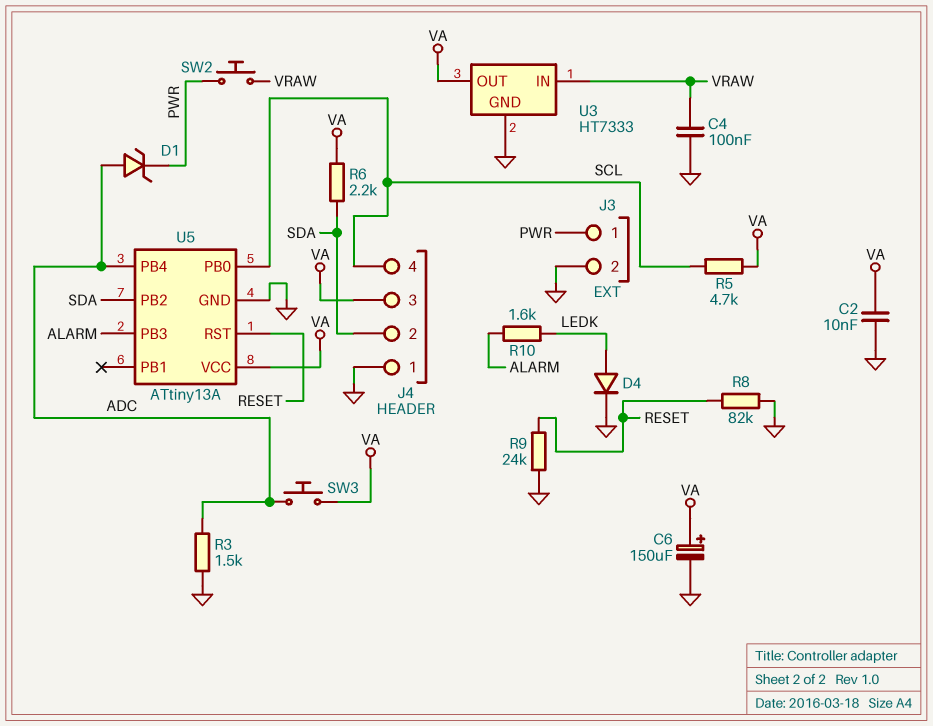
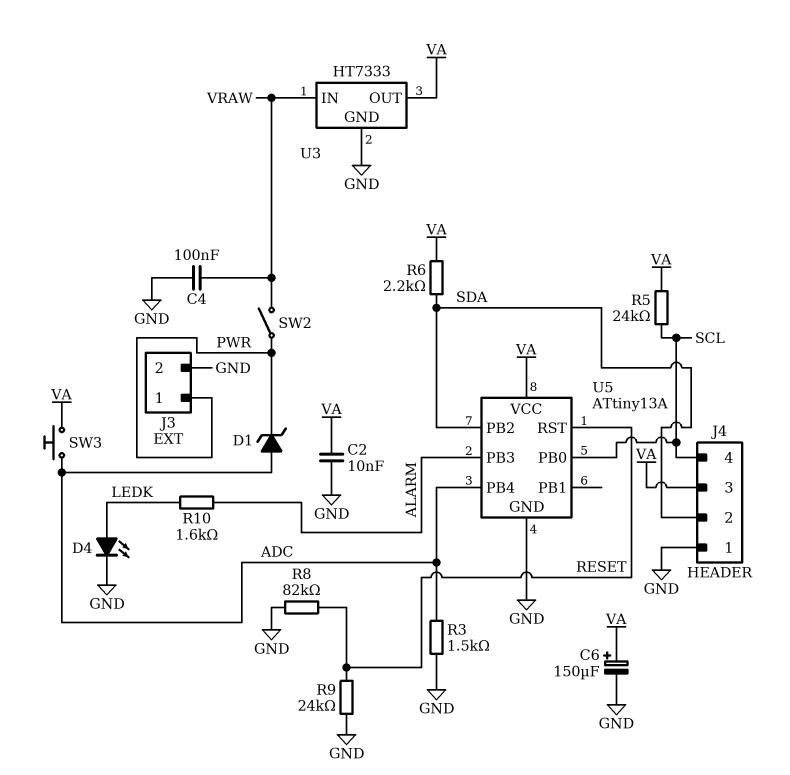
D4: diode (A LEDK, K GND) -> LED (A LEDK, K GND)
R5: 4.7k (SCL, VA) -> 24k (SCL, VA)
SW2: button (PWR, VRAW) -> switch (PWR, VRAW)

